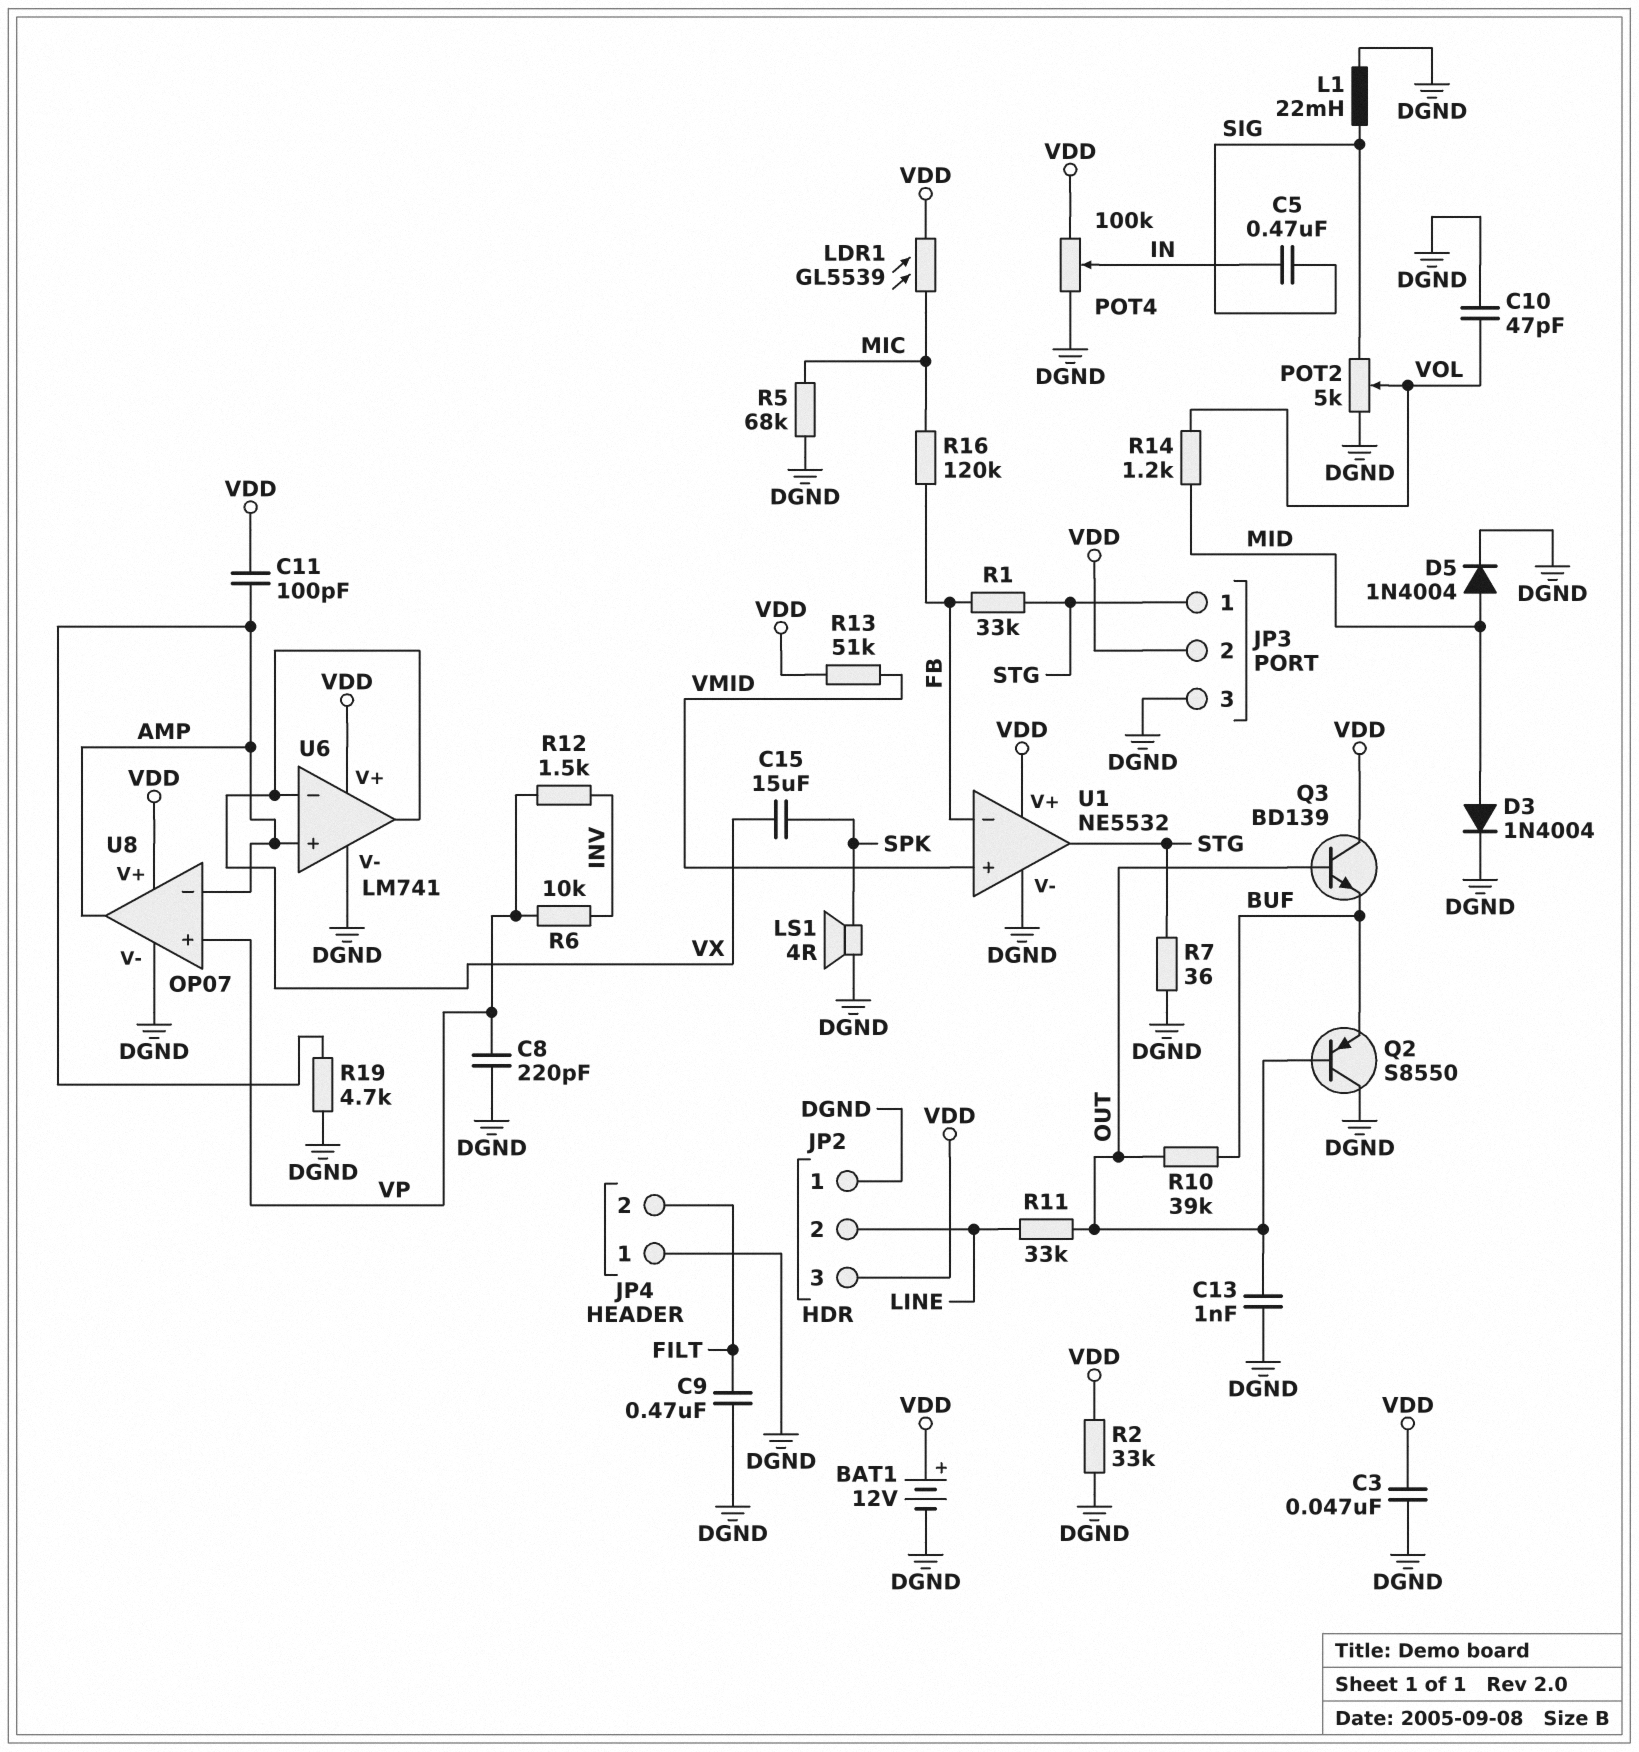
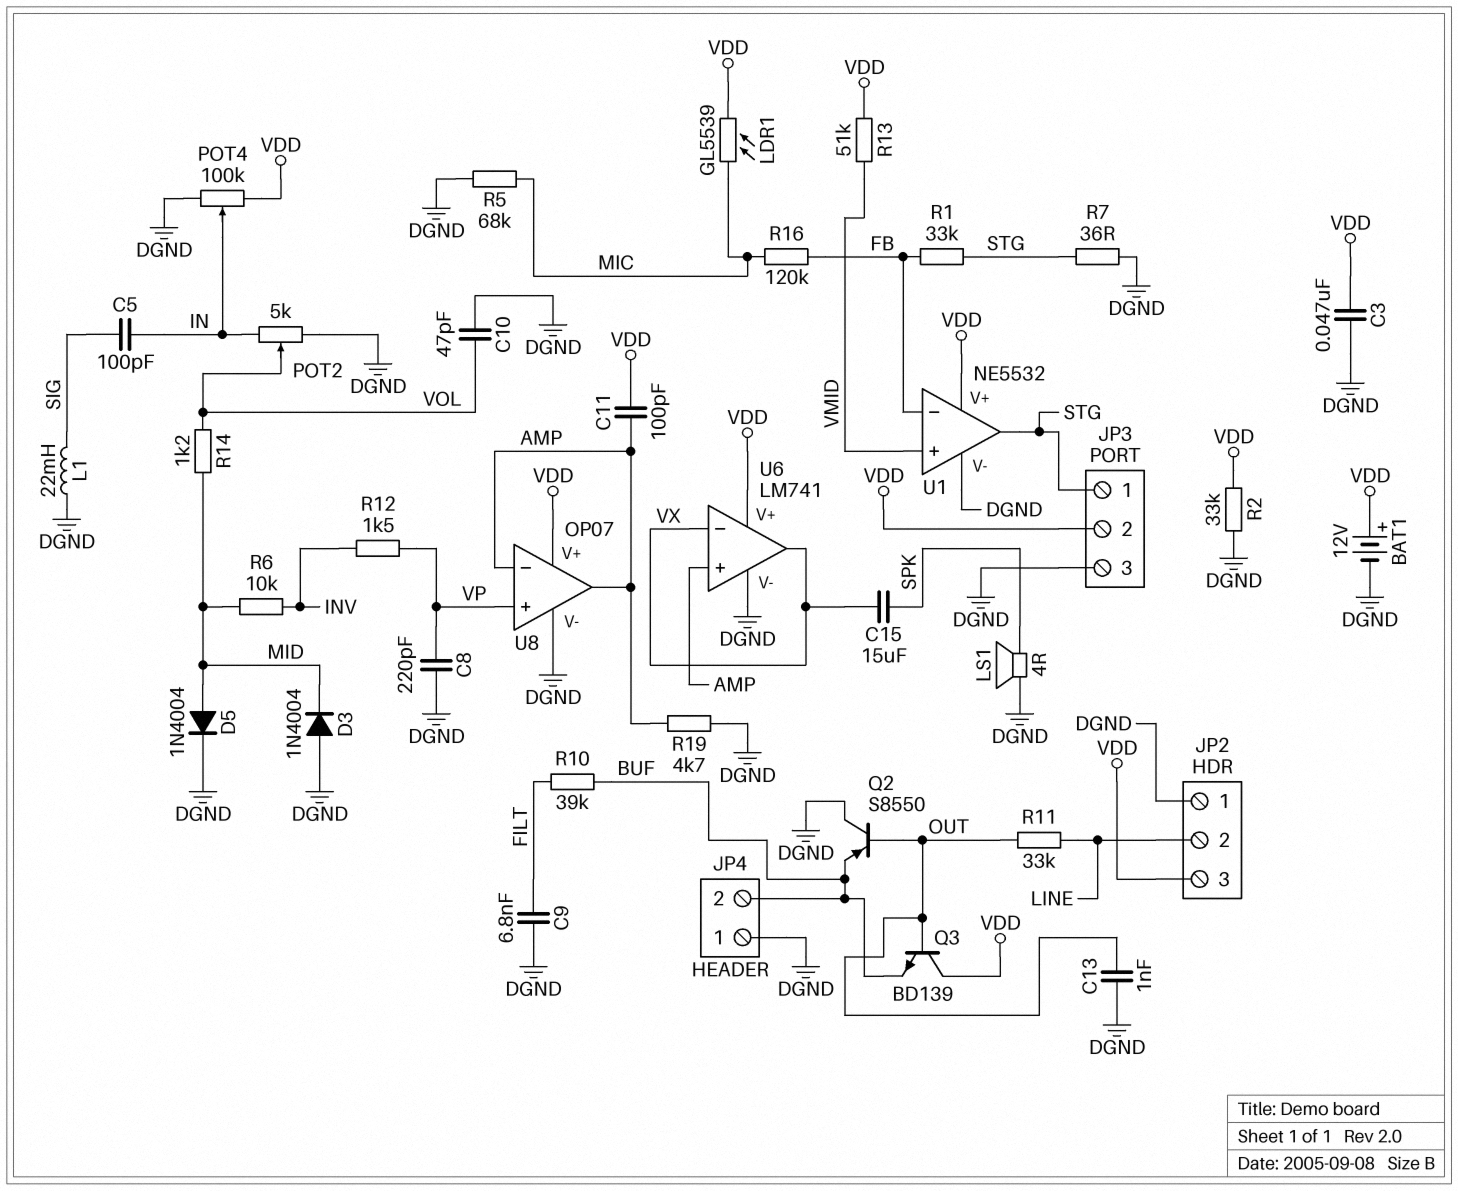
C5: 470nF (IN, SIG) -> 100pF (IN, SIG)
C9: 470nF (DGND, FILT) -> 6.8nF (DGND, FILT)
D3: diode 1N4004 (A MID, K DGND) -> diode 1N4004 (A DGND, K MID)
JP4 pin 2: FILT -> BUF
POT2: 5k (DGND, SIG, wiper VOL) -> 5k (DGND, IN, wiper VOL)
R6: 10k (INV, VP) -> 10k (INV, MID)
R10: 39k (BUF, OUT) -> 39k (BUF, FILT)

